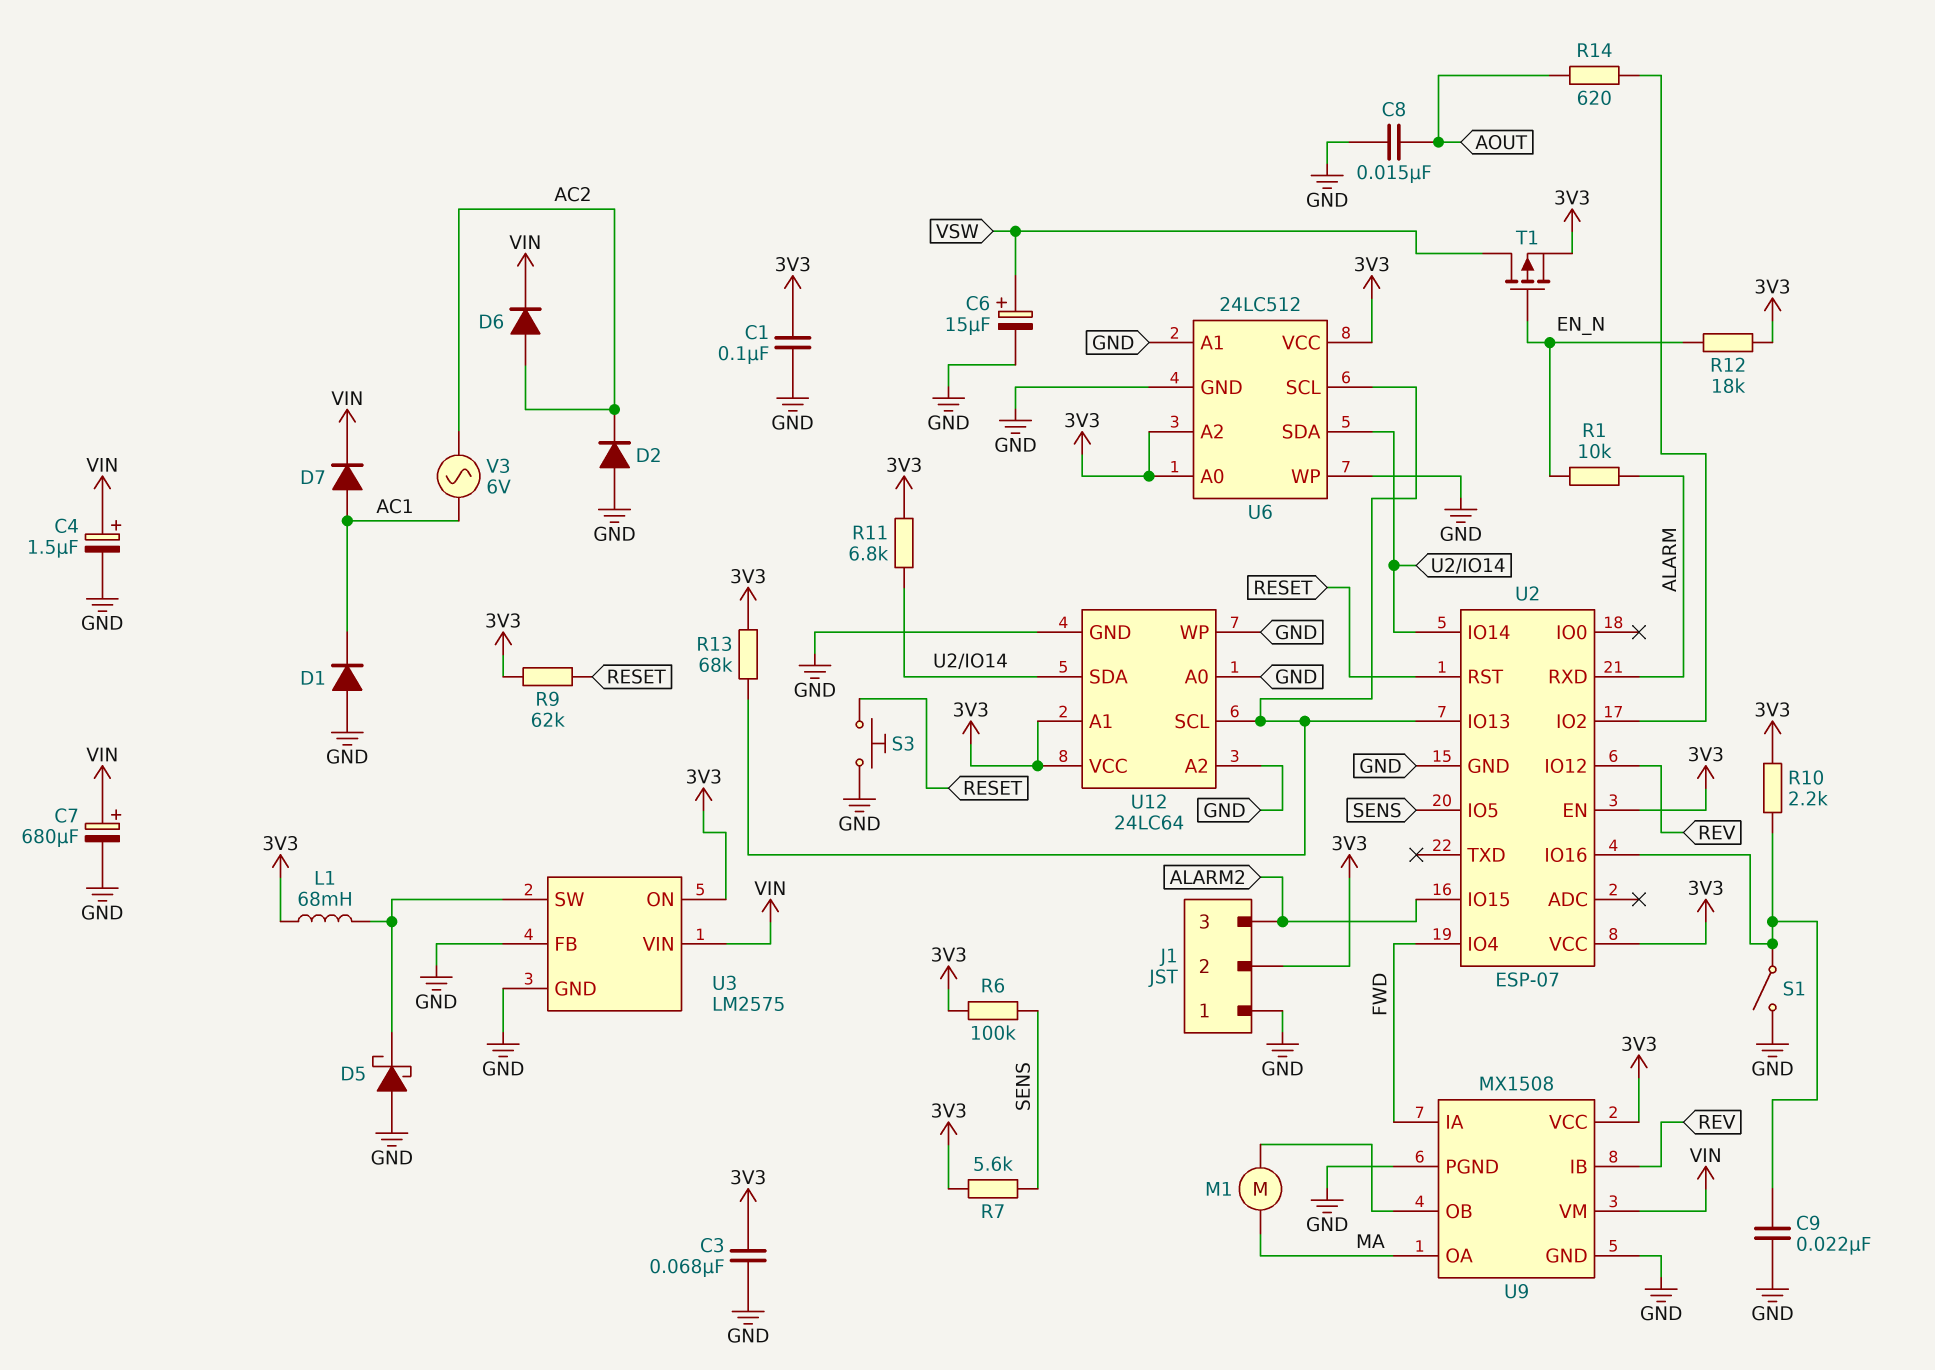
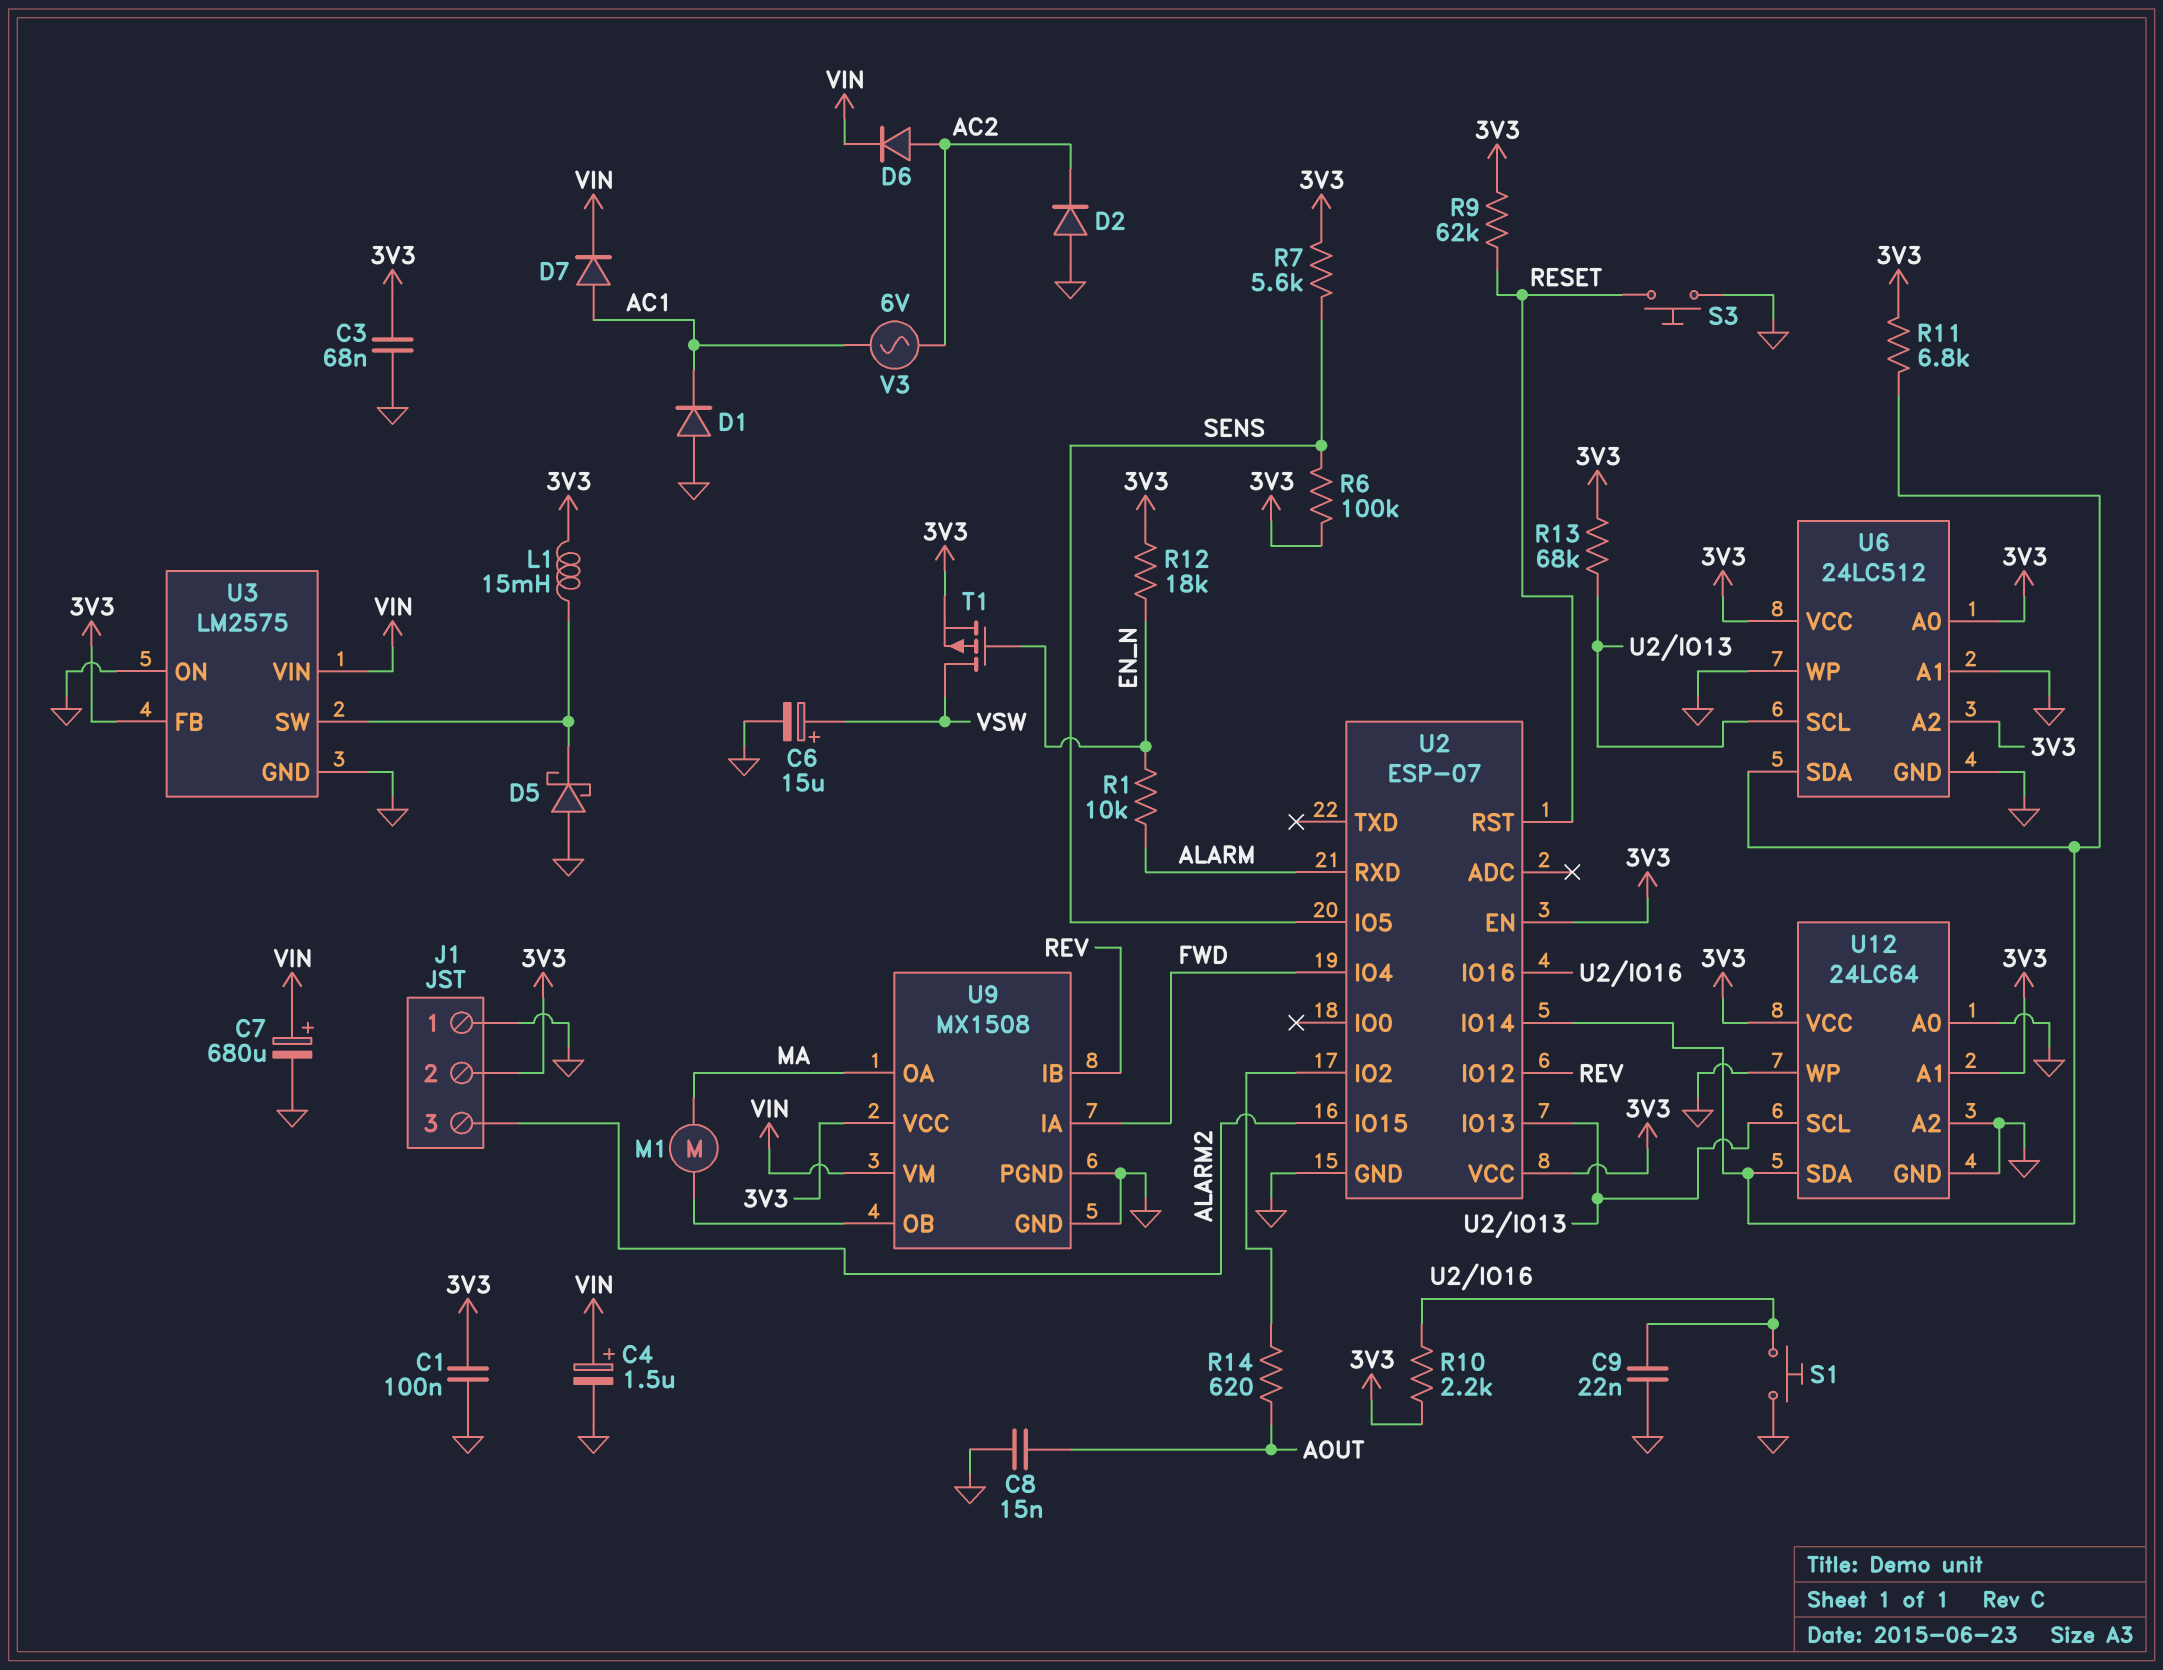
L1: 68mH (3V3, U3/SW) -> 15mH (3V3, U3/SW)
S1: switch (GND, U2/IO16) -> button (GND, U2/IO16)
U3 pin FB: GND -> 3V3
U3 pin ON: 3V3 -> GND

